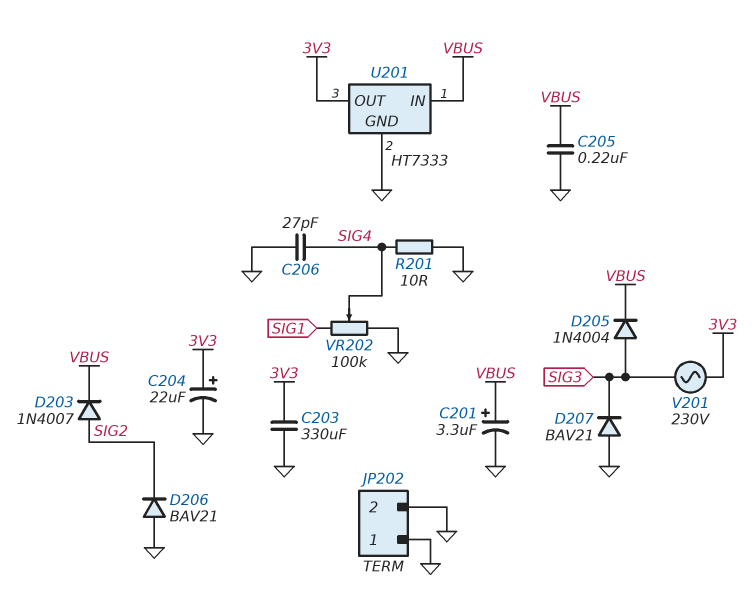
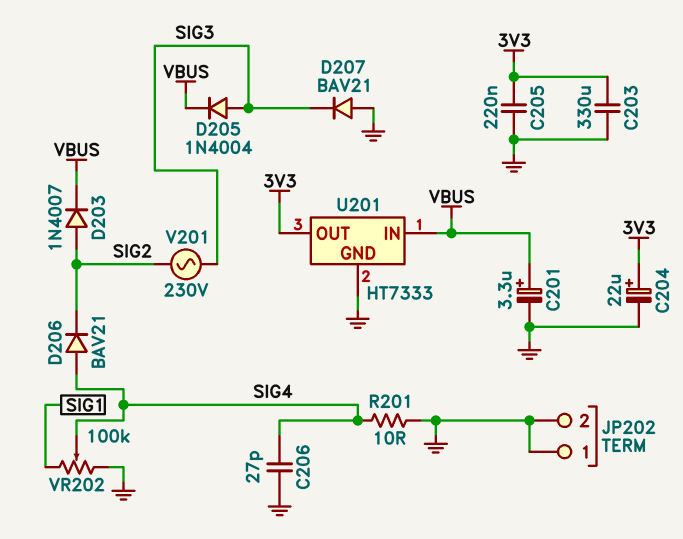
C205: 220nF (GND, VBUS) -> 220nF (3V3, GND)
D206: diode BAV21 (A GND, K SIG2) -> diode BAV21 (A SIG4, K SIG2)
V201: AC 230V (3V3, SIG3) -> AC 230V (SIG2, SIG3)

